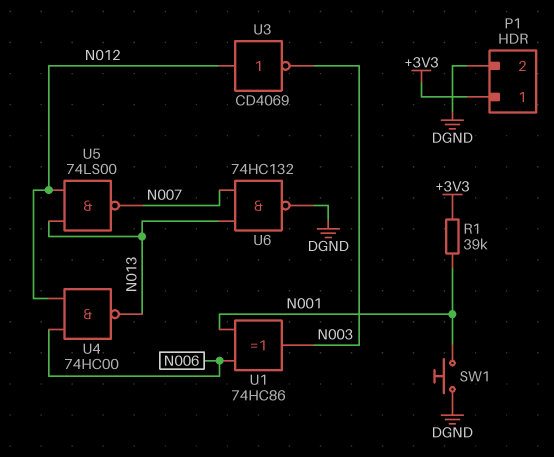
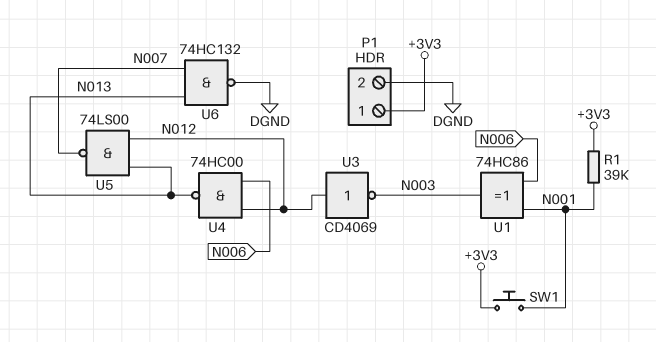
SW1: button (DGND, N001) -> button (+3V3, N001)

